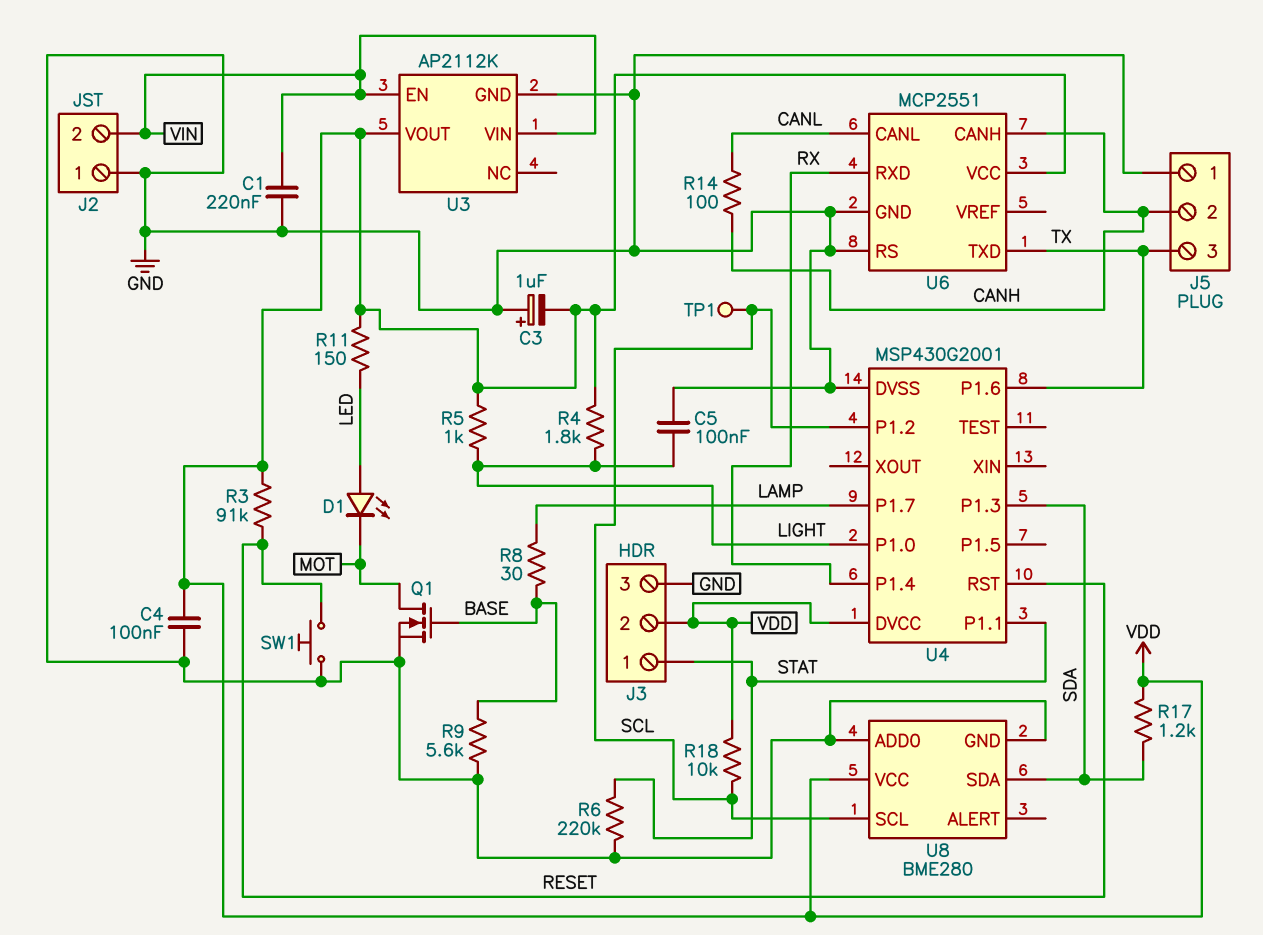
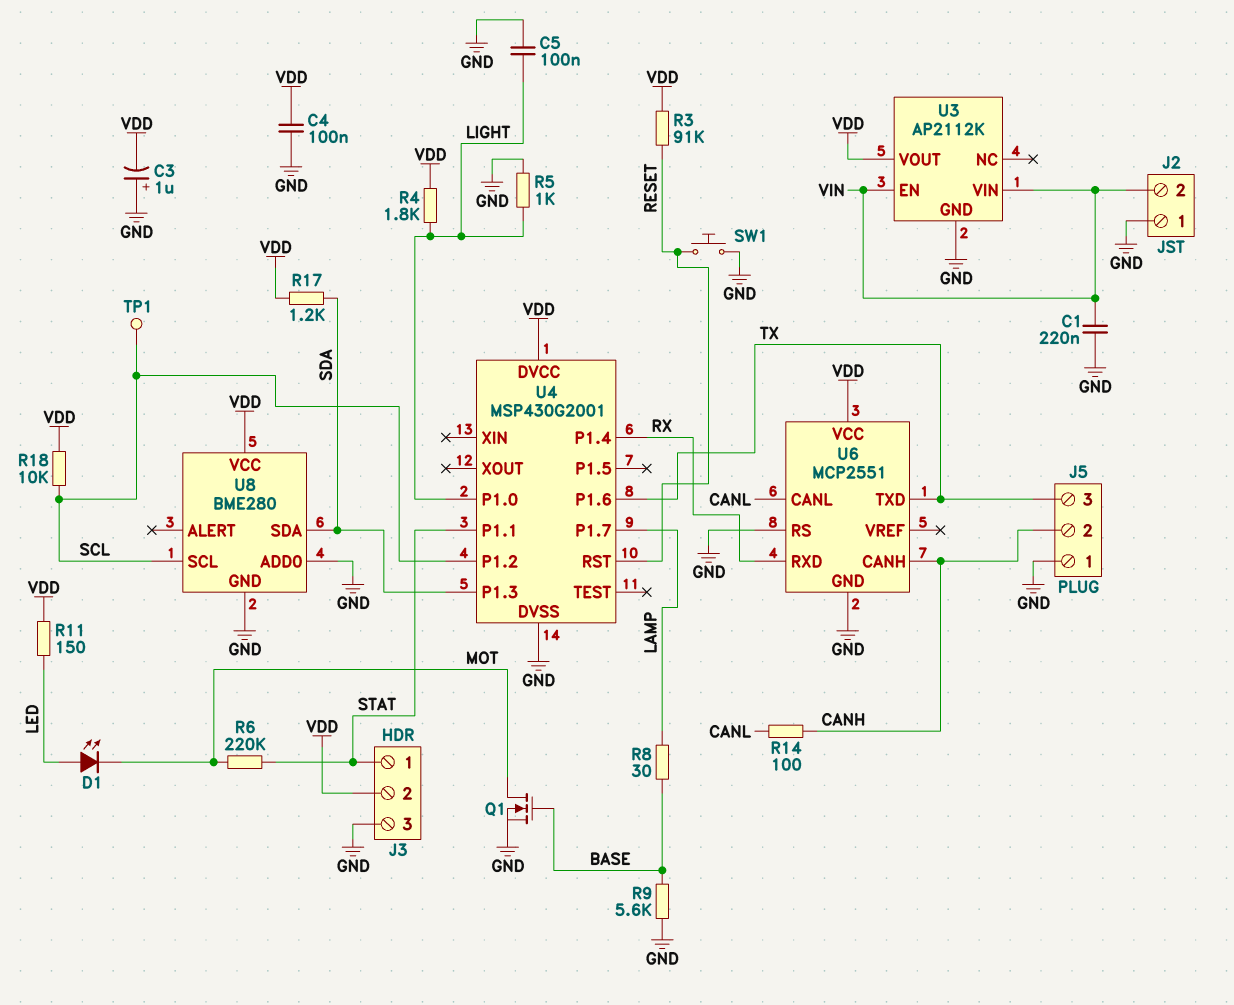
R5: 1k (LIGHT, VDD) -> 1k (GND, LIGHT)
R6: 220k (GND, STAT) -> 220k (MOT, STAT)

